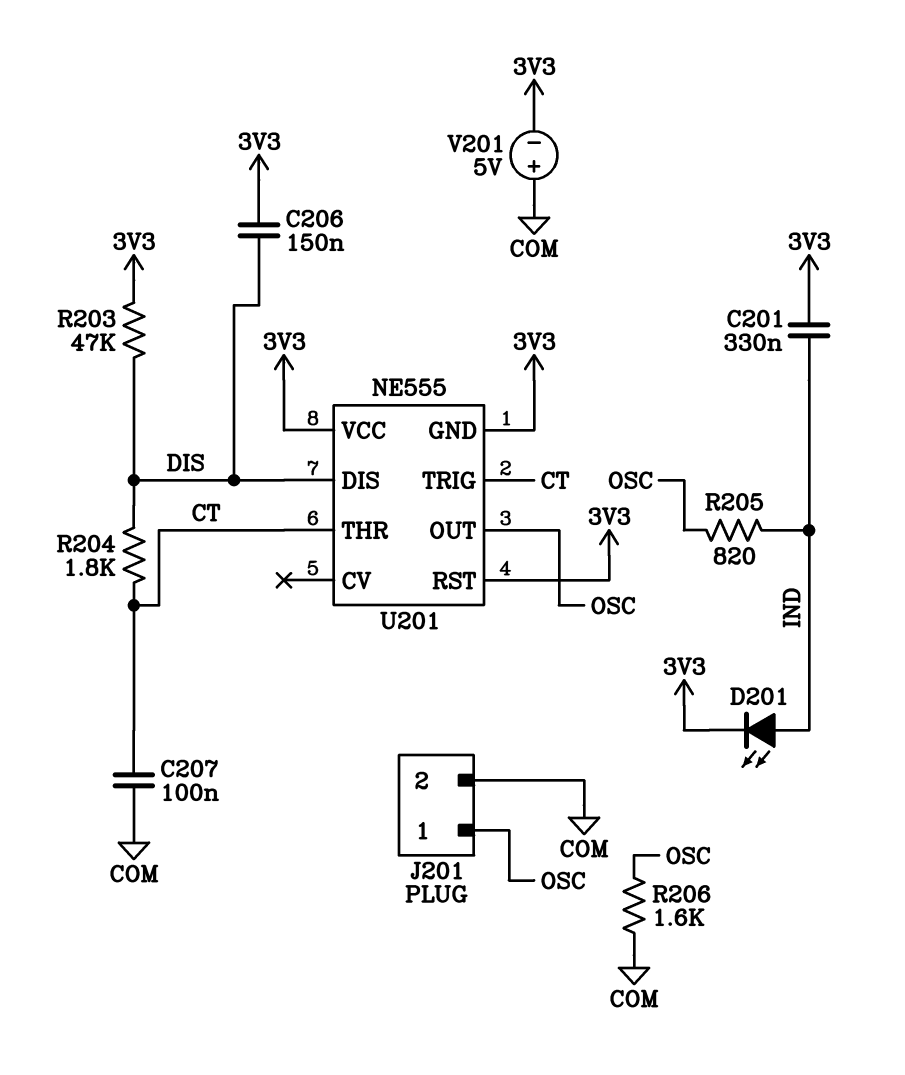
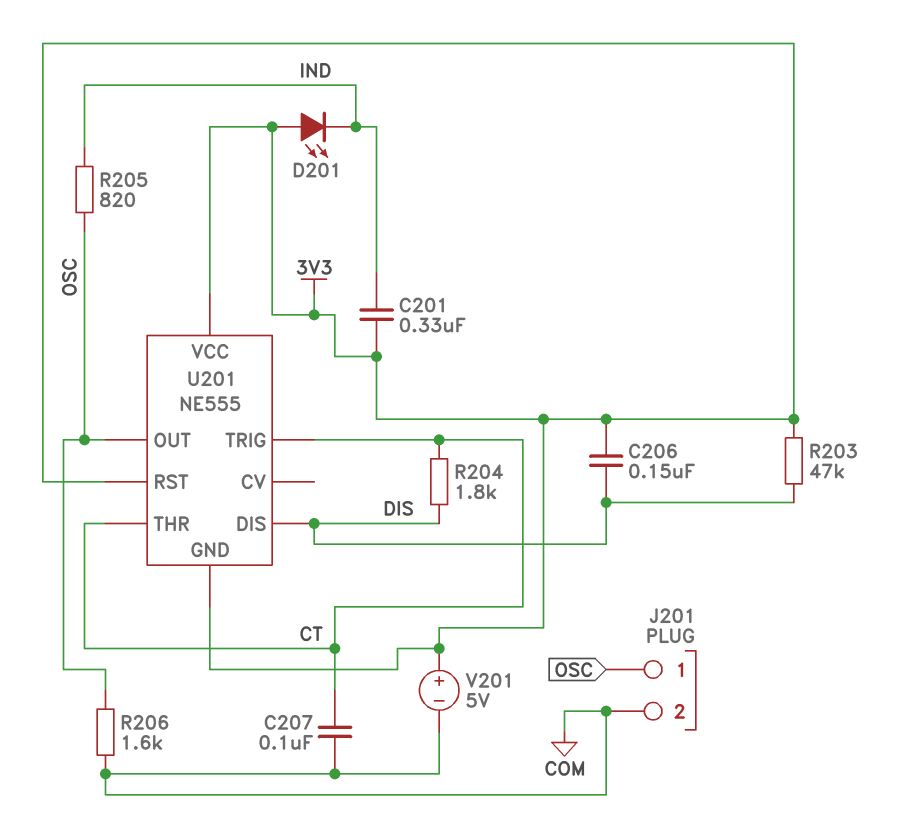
D201: LED (A IND, K 3V3) -> LED (A 3V3, K IND)
V201: 5V (plus COM, minus 3V3) -> 5V (plus 3V3, minus COM)

